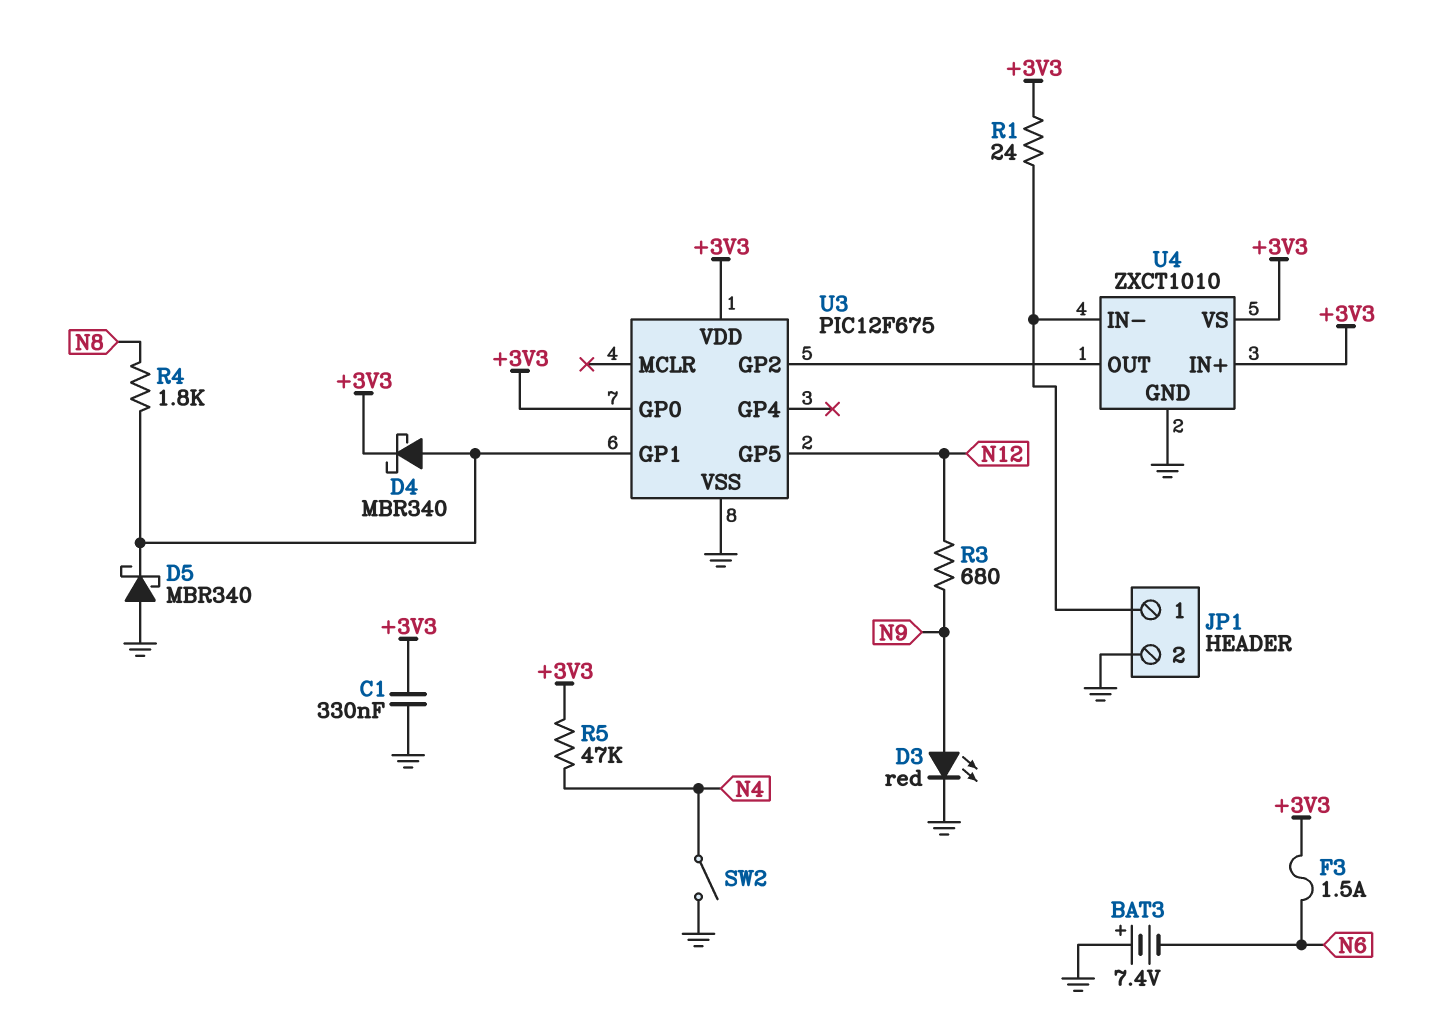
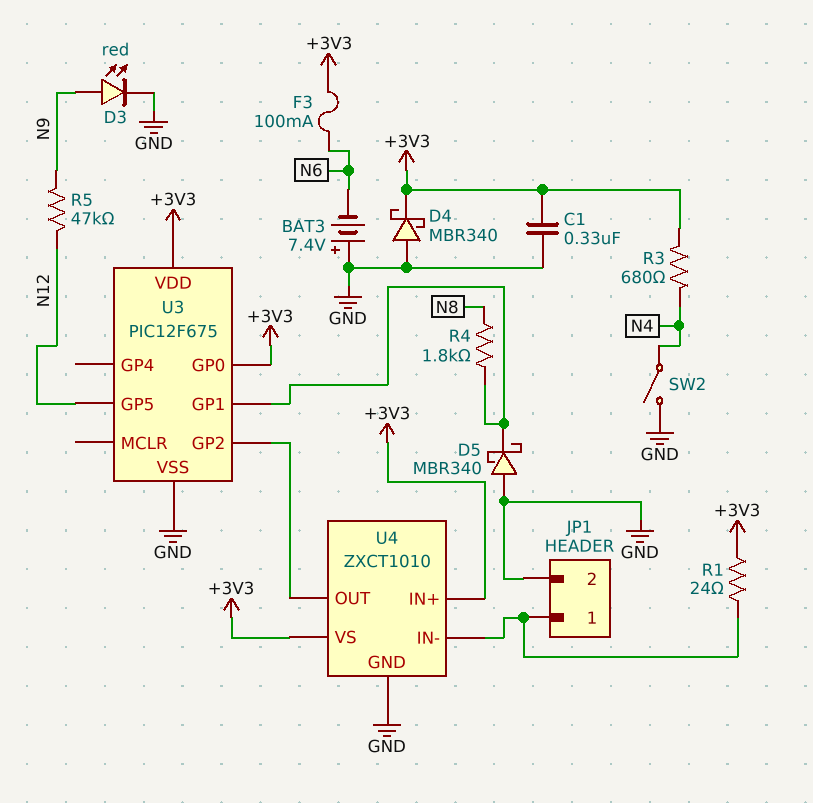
D4: schottky MBR340 (A U3/GP1, K +3V3) -> schottky MBR340 (A GND, K +3V3)
F3: 1.5A (+3V3, N6) -> 100mA (+3V3, N6)
R3: 680 (N9, N12) -> 680 (+3V3, N4)
R5: 47k (+3V3, N4) -> 47k (N9, N12)

